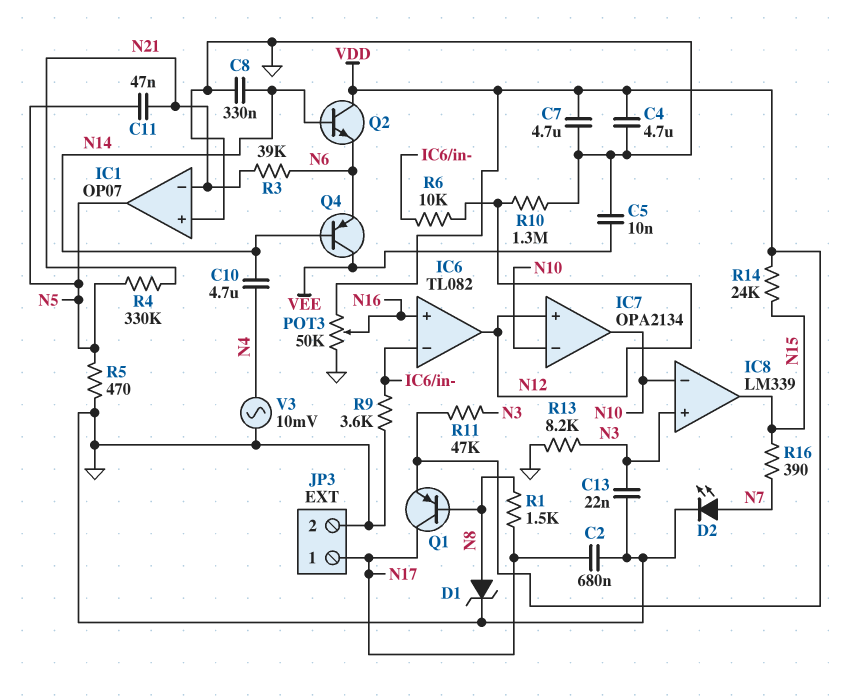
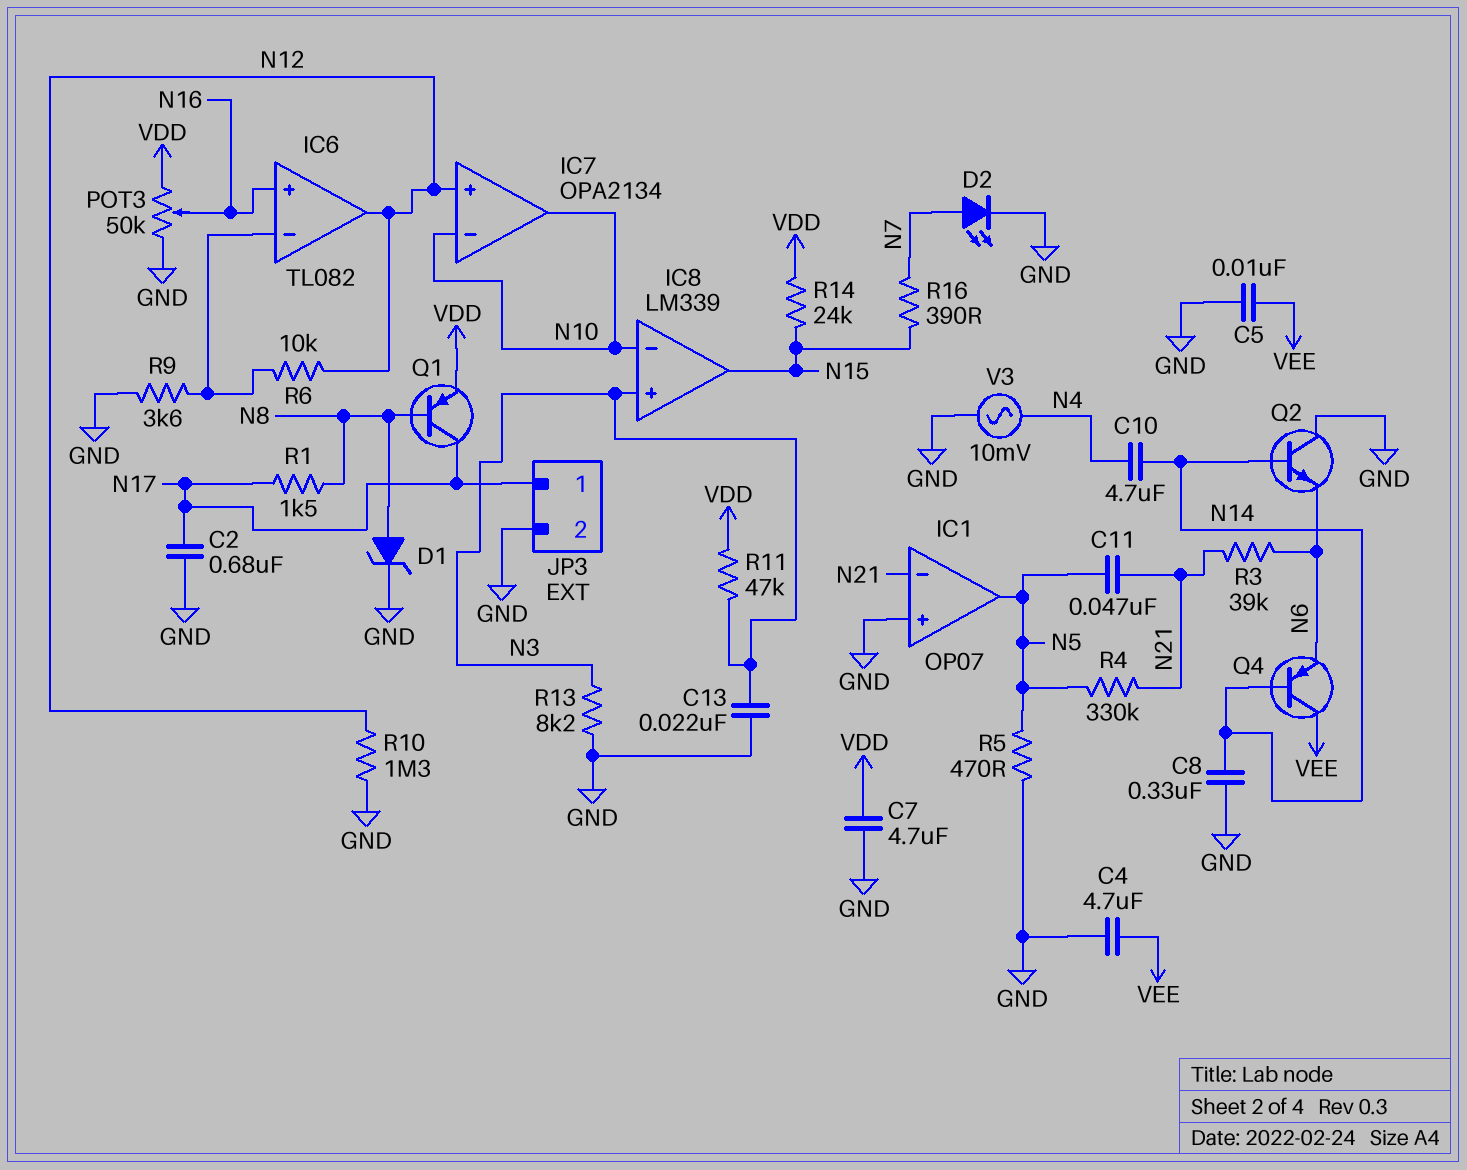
C4: 4.7uF (GND, VDD) -> 4.7uF (GND, VEE)
Q2: NPN (B N14, C VDD, E N6) -> NPN (B N14, C GND, E N6)

